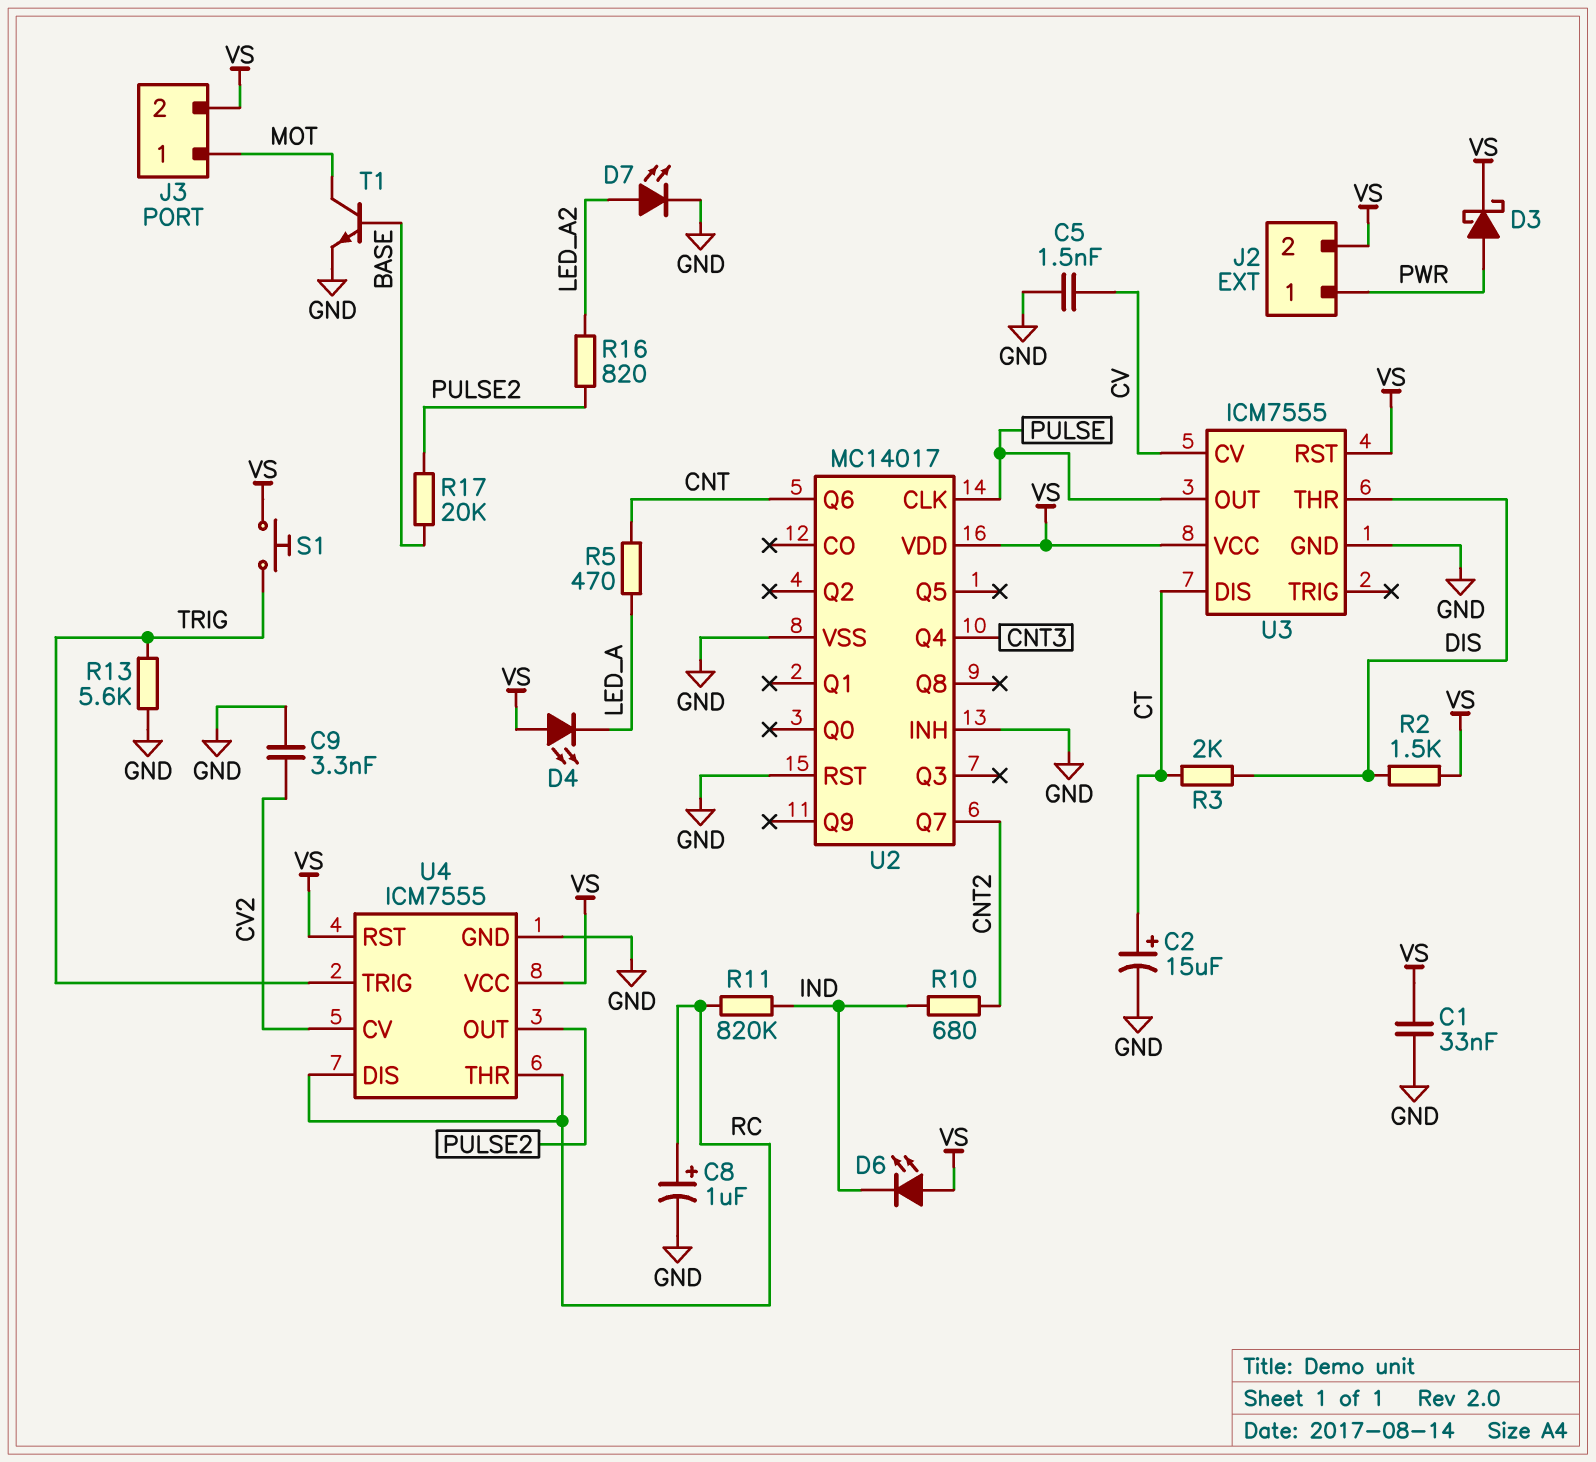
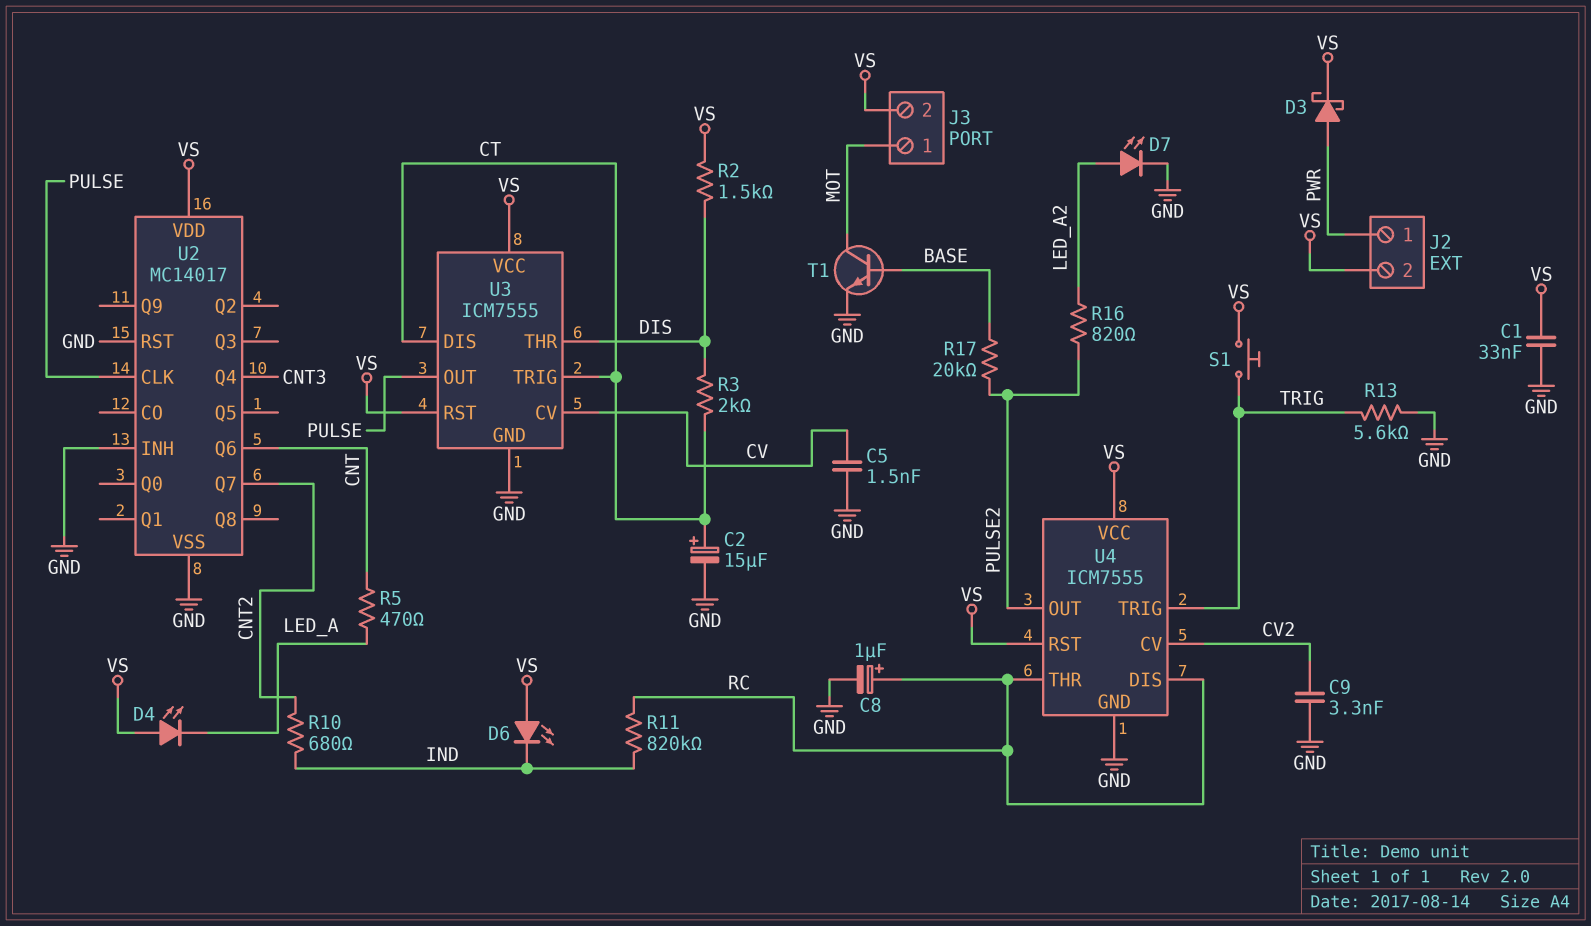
U3 pin TRIG: none -> CT

